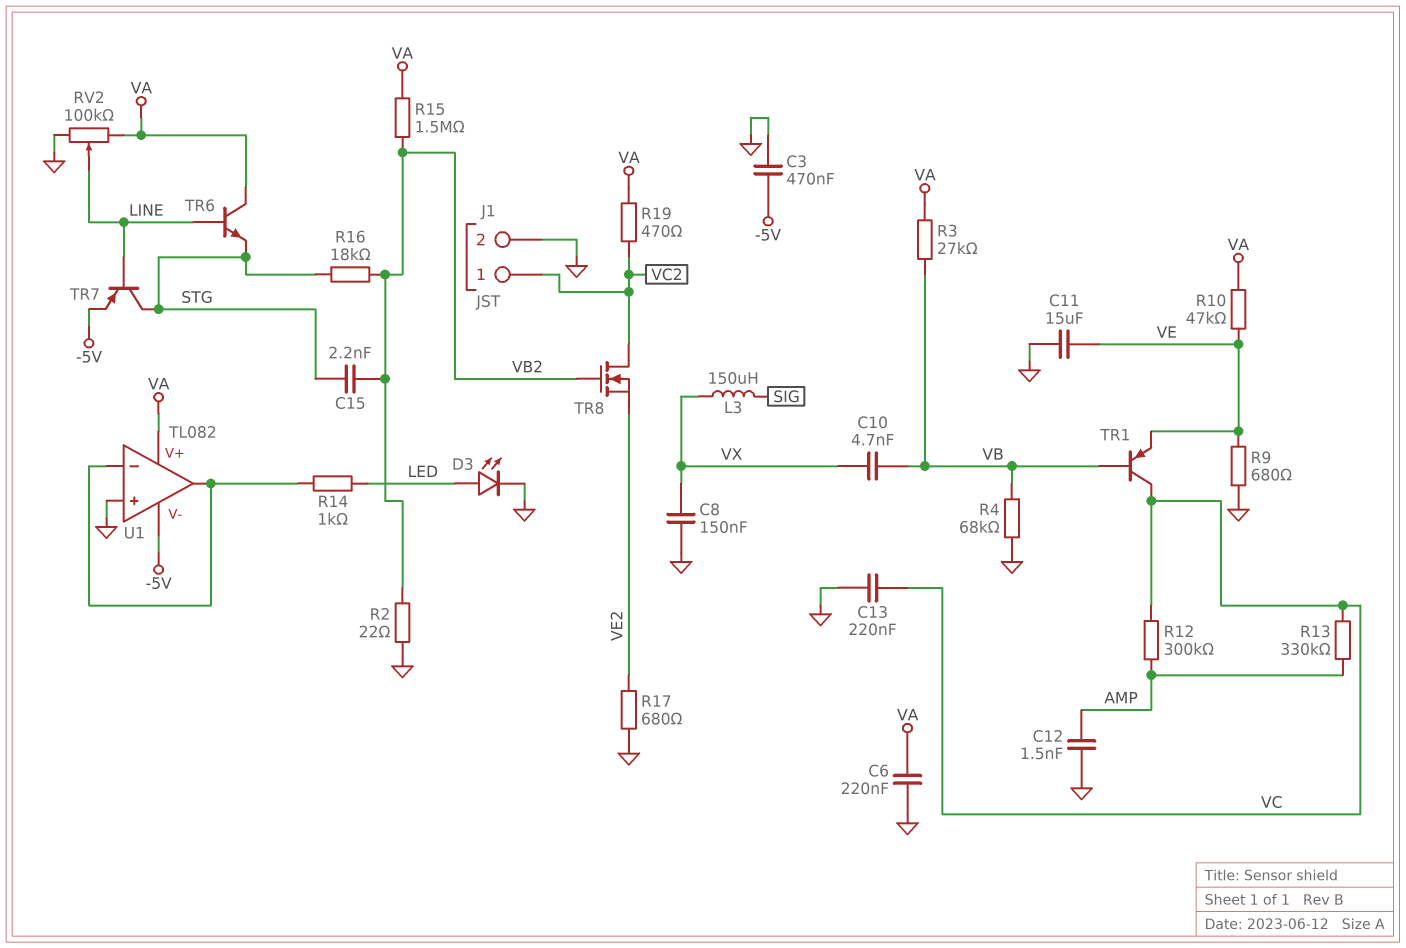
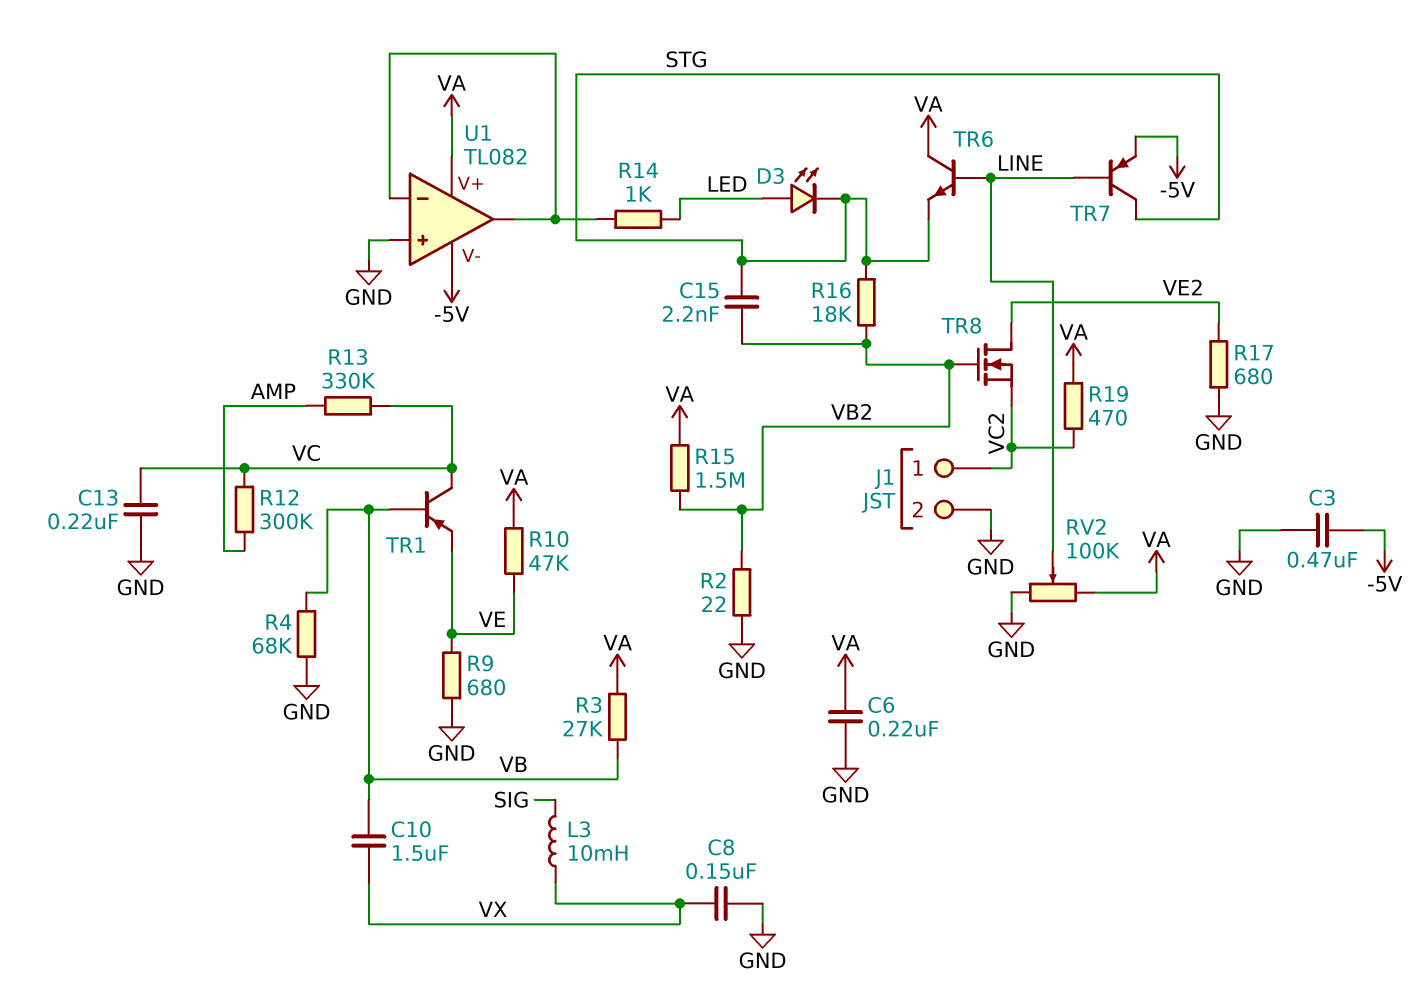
C10: 4.7nF (VB, VX) -> 1.5uF (VB, VX)
C11: 15uF (GND, VE) -> none
C12: 1.5nF (AMP, GND) -> none
D3: LED (A LED, K GND) -> LED (A LED, K STG)
L3: 150uH (SIG, VX) -> 10mH (SIG, VX)
TR8: NMOS (G VB2, D VC2, S VE2) -> NMOS (G VB2, D VE2, S VC2)

